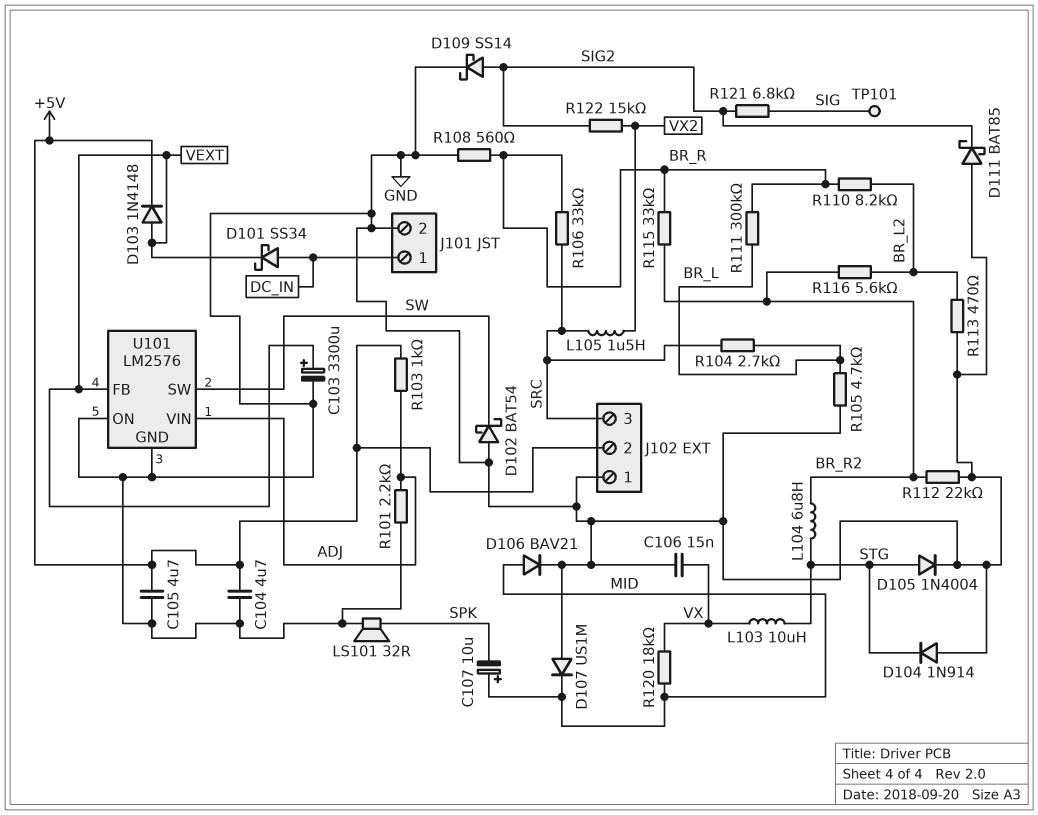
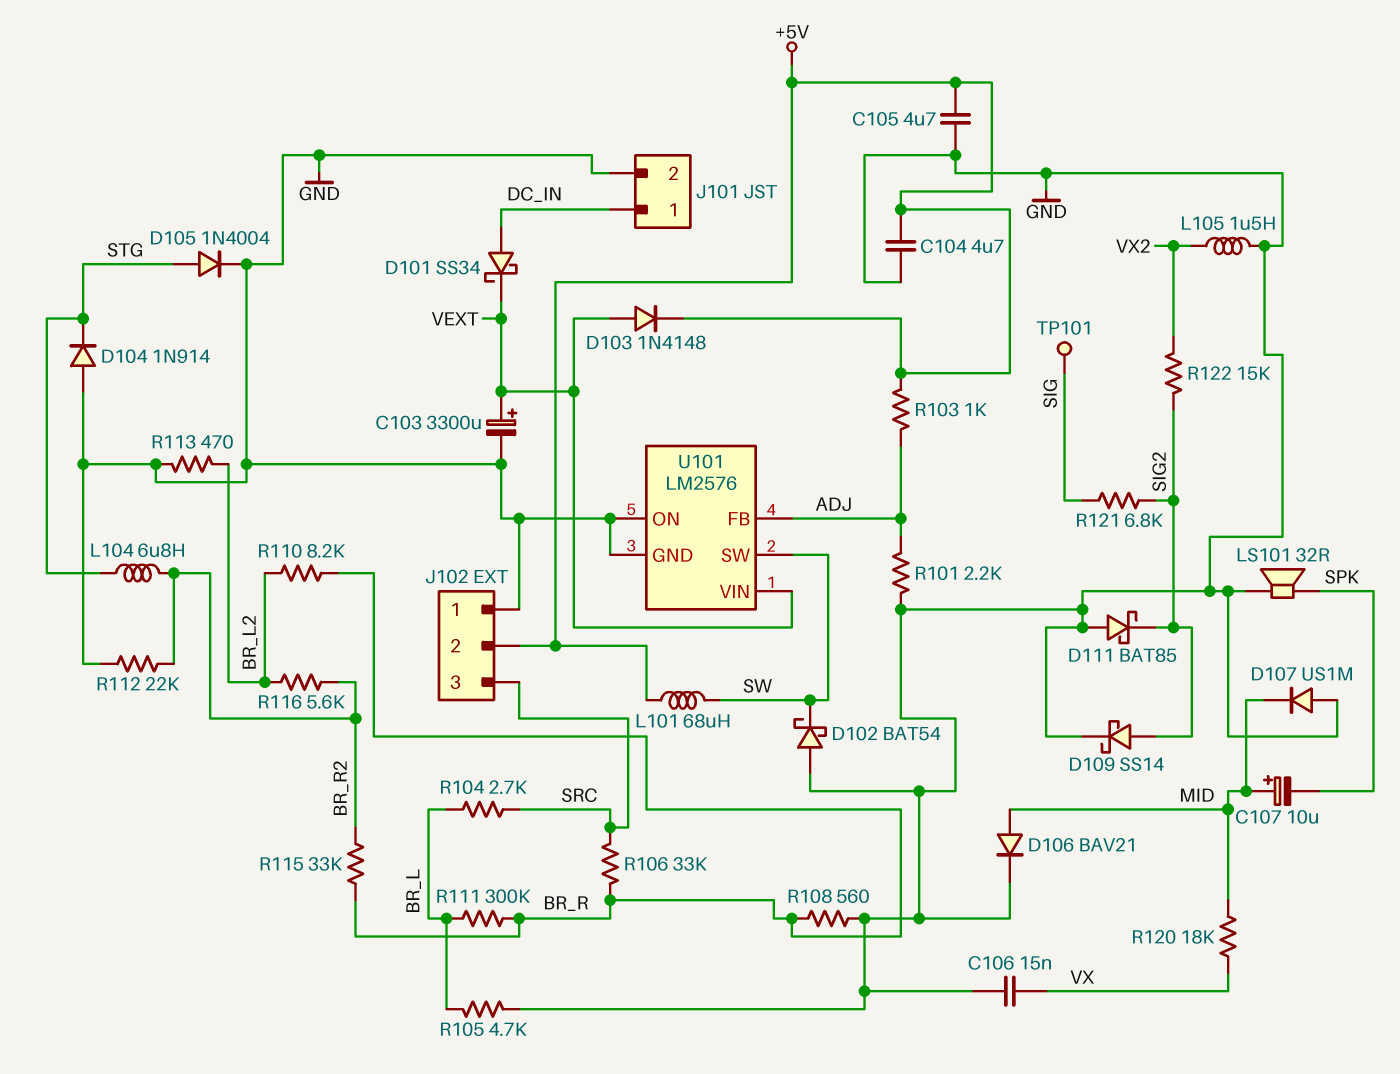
L101: none -> 68uH (+5V, SW)
L103: 10uH (STG, VX) -> none
L105: 1.5uH (SRC, VX2) -> 1.5uH (GND, VX2)
U101 pin FB: VEXT -> ADJ
U101 pin VIN: ADJ -> VEXT

